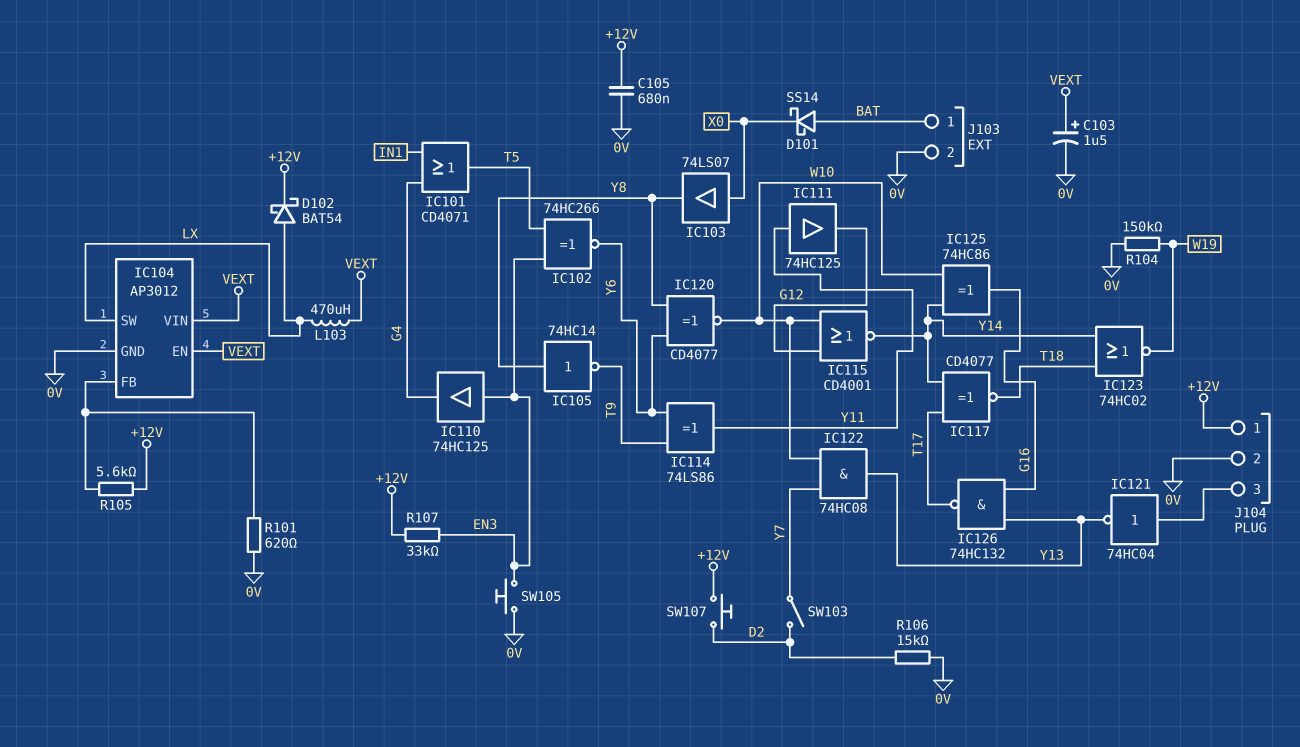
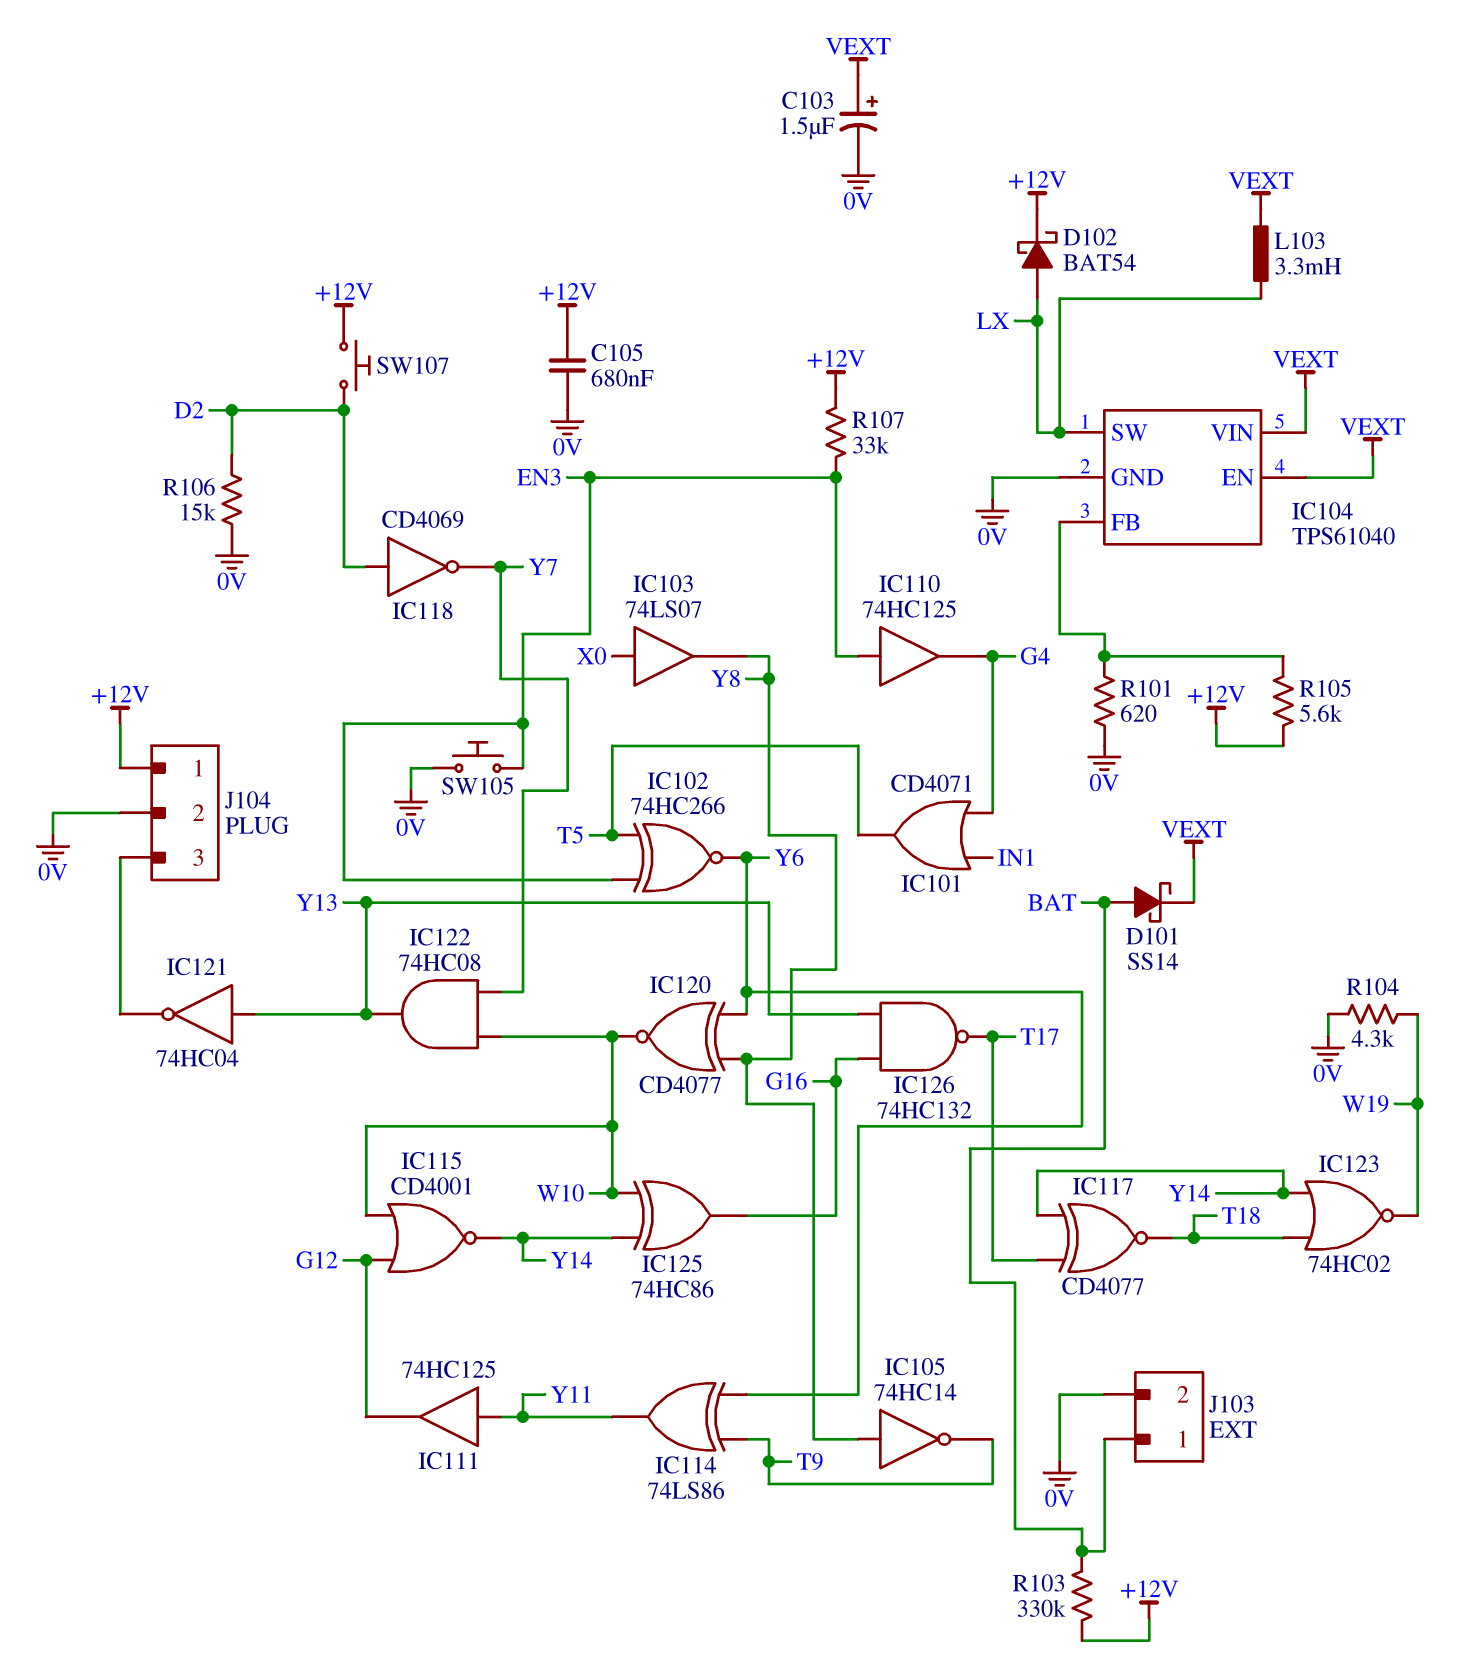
D101: schottky SS14 (A BAT, K X0) -> schottky SS14 (A BAT, K VEXT)
IC104: AP3012 -> TPS61040
IC118: none -> NOT CD4069 (in D2, out Y7)
IC121: NOT 74HC04 (in J104/3, out Y13) -> NOT 74HC04 (in Y13, out J104/3)
L103: 470uH (LX, VEXT) -> 3.3mH (LX, VEXT)
R103: none -> 330k (+12V, BAT)
R104: 150k (0V, W19) -> 4.3k (0V, W19)
SW103: switch (D2, Y7) -> none

